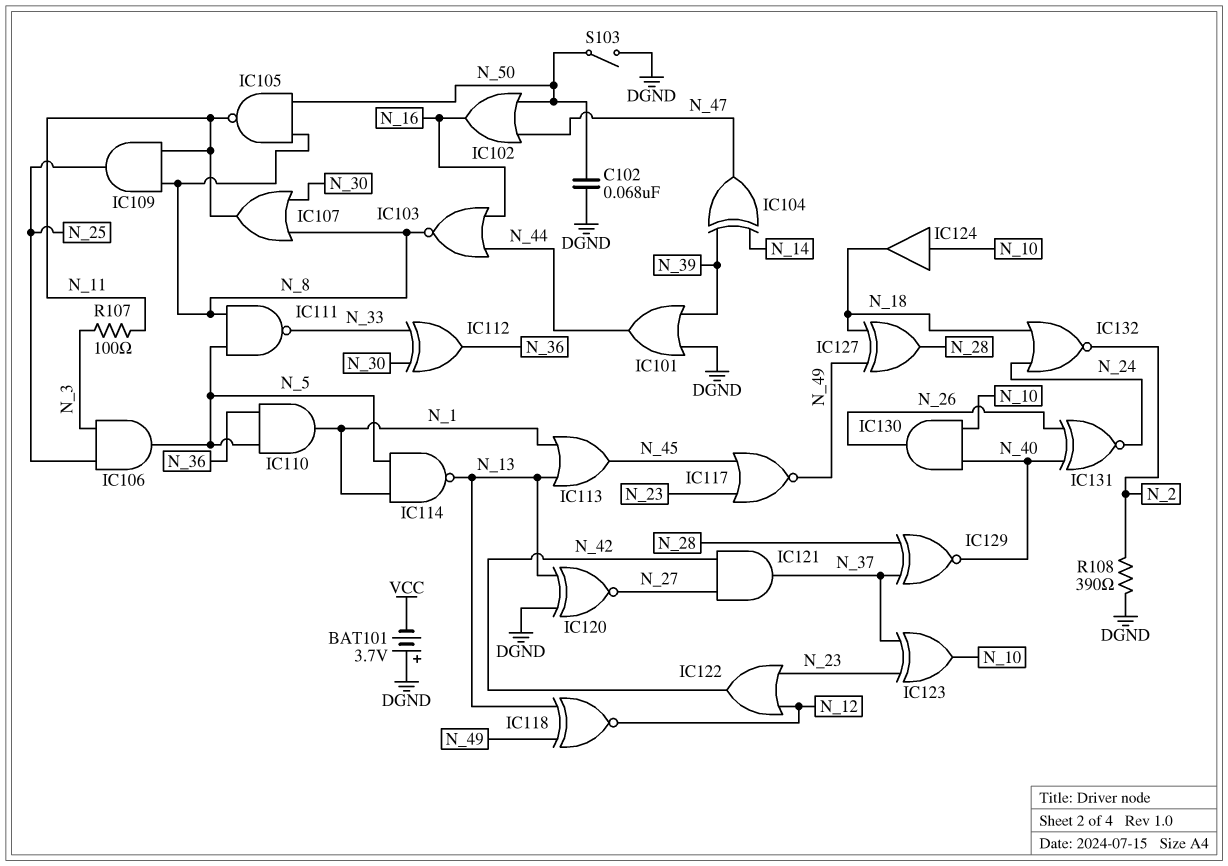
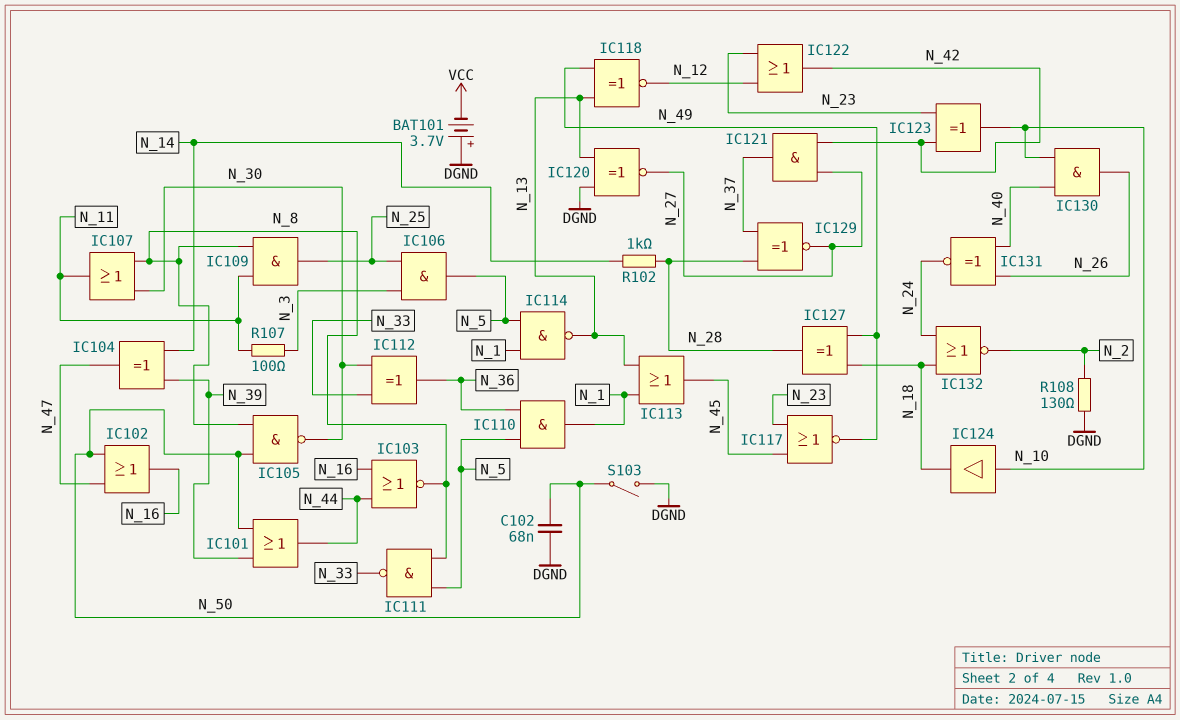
IC101: OR (in DGND, in N_39, out N_44) -> OR (in N_39, in N_50, out N_44)
IC105: NAND (in N_8, in N_50, out N_11) -> NAND (in N_8, in N_50, out N_30)
IC123: XOR (in N_23, in N_37, out N_10) -> XOR (in N_23, in N_42, out N_10)
IC129: XNOR (in N_28, in N_37, out N_40) -> XNOR (in N_28, in N_37, out N_27)
R102: none -> 1k (N_14, N_28)
R108: 390 (DGND, N_2) -> 130 (DGND, N_2)

